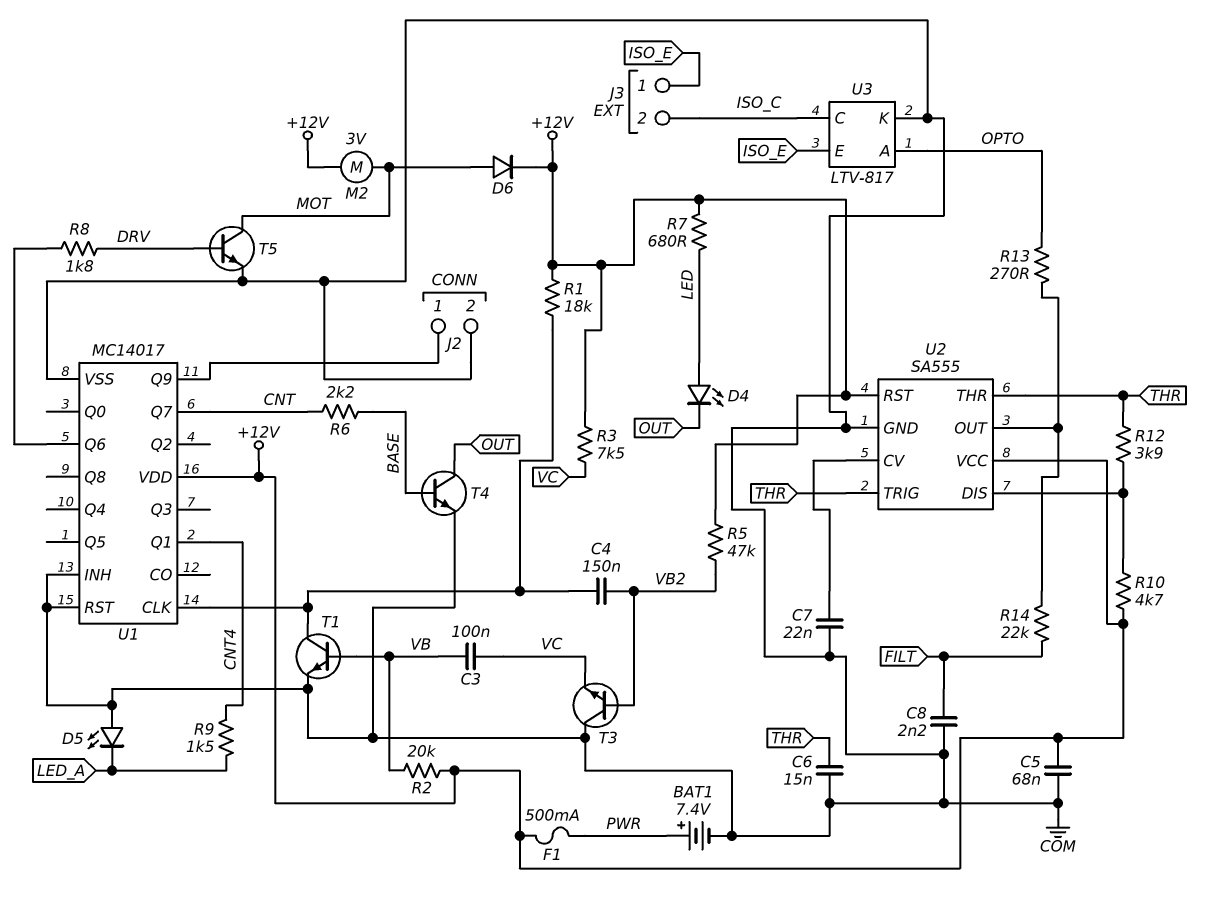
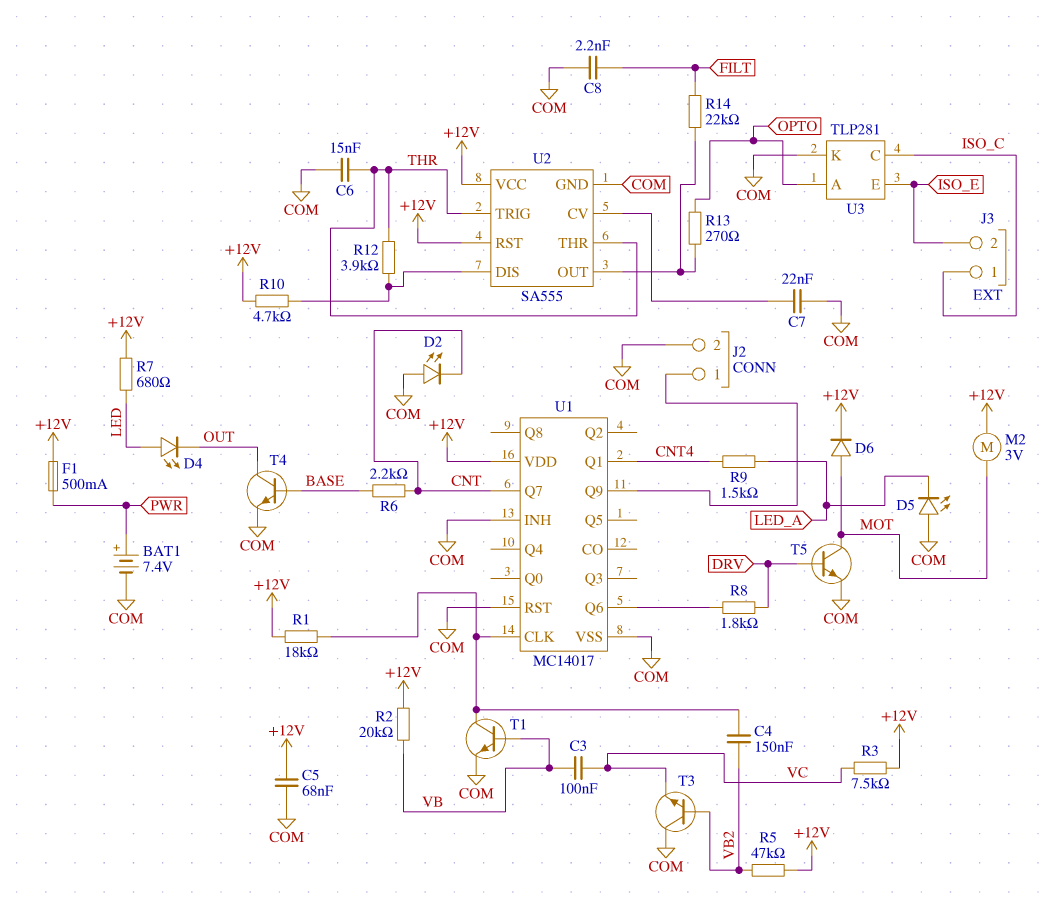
D2: none -> LED (A COM, K CNT)
J3 pin 1: ISO_E -> ISO_C
J3 pin 2: ISO_C -> ISO_E
U3: LTV-817 -> TLP281

